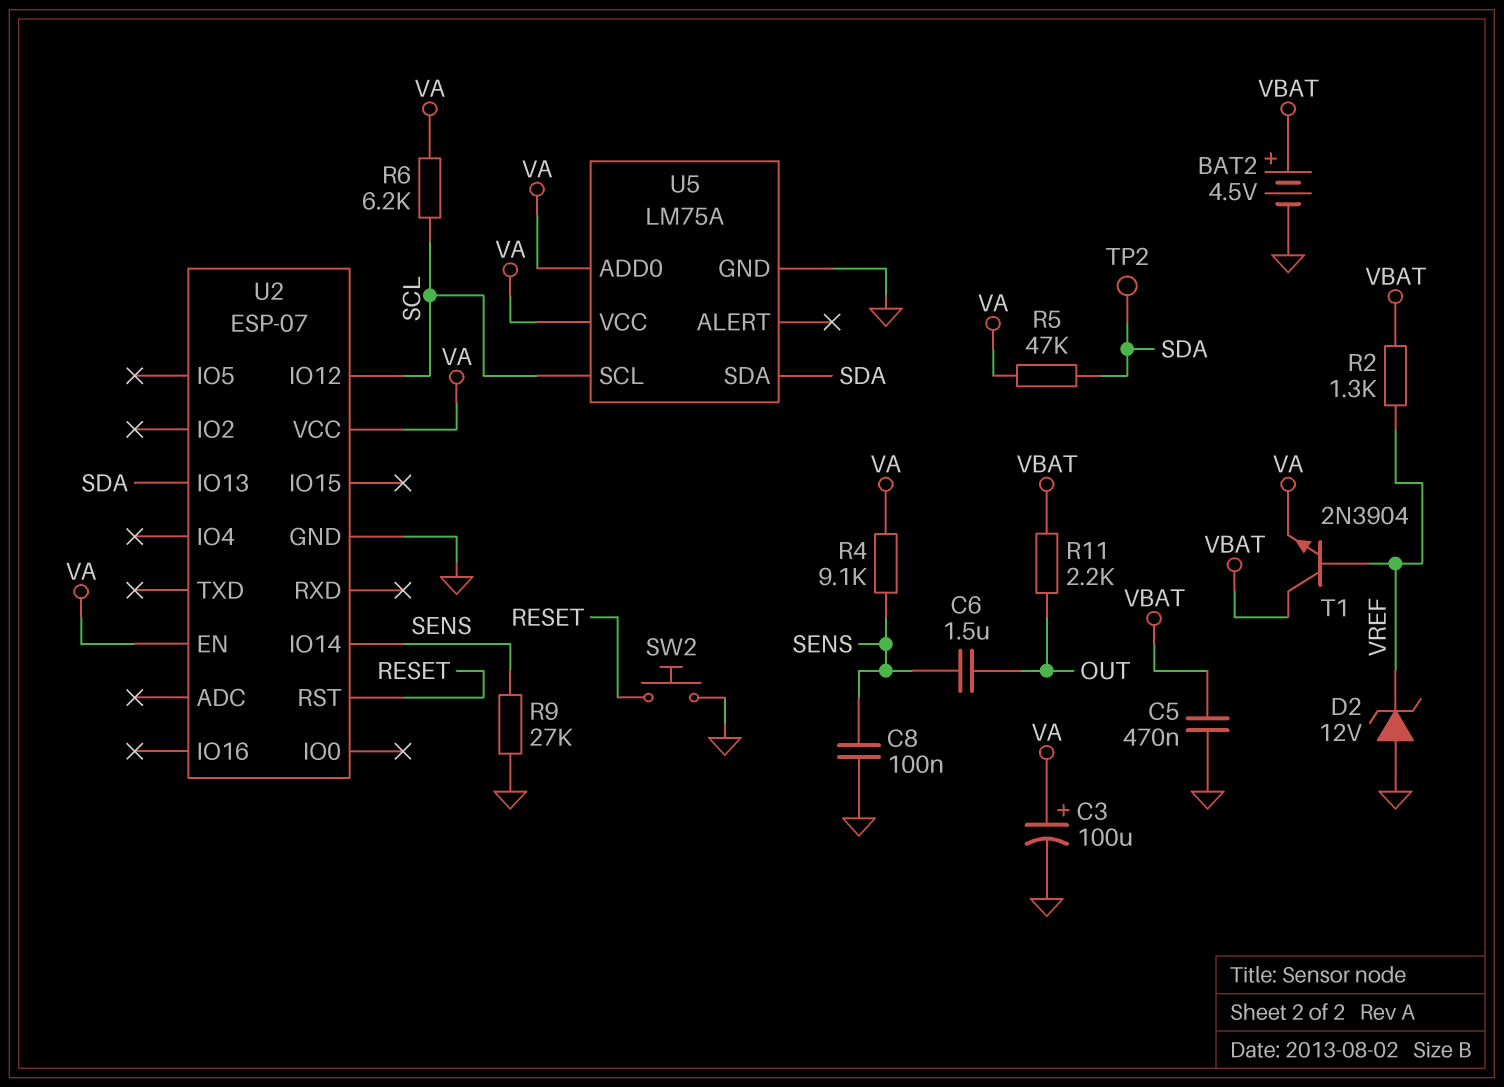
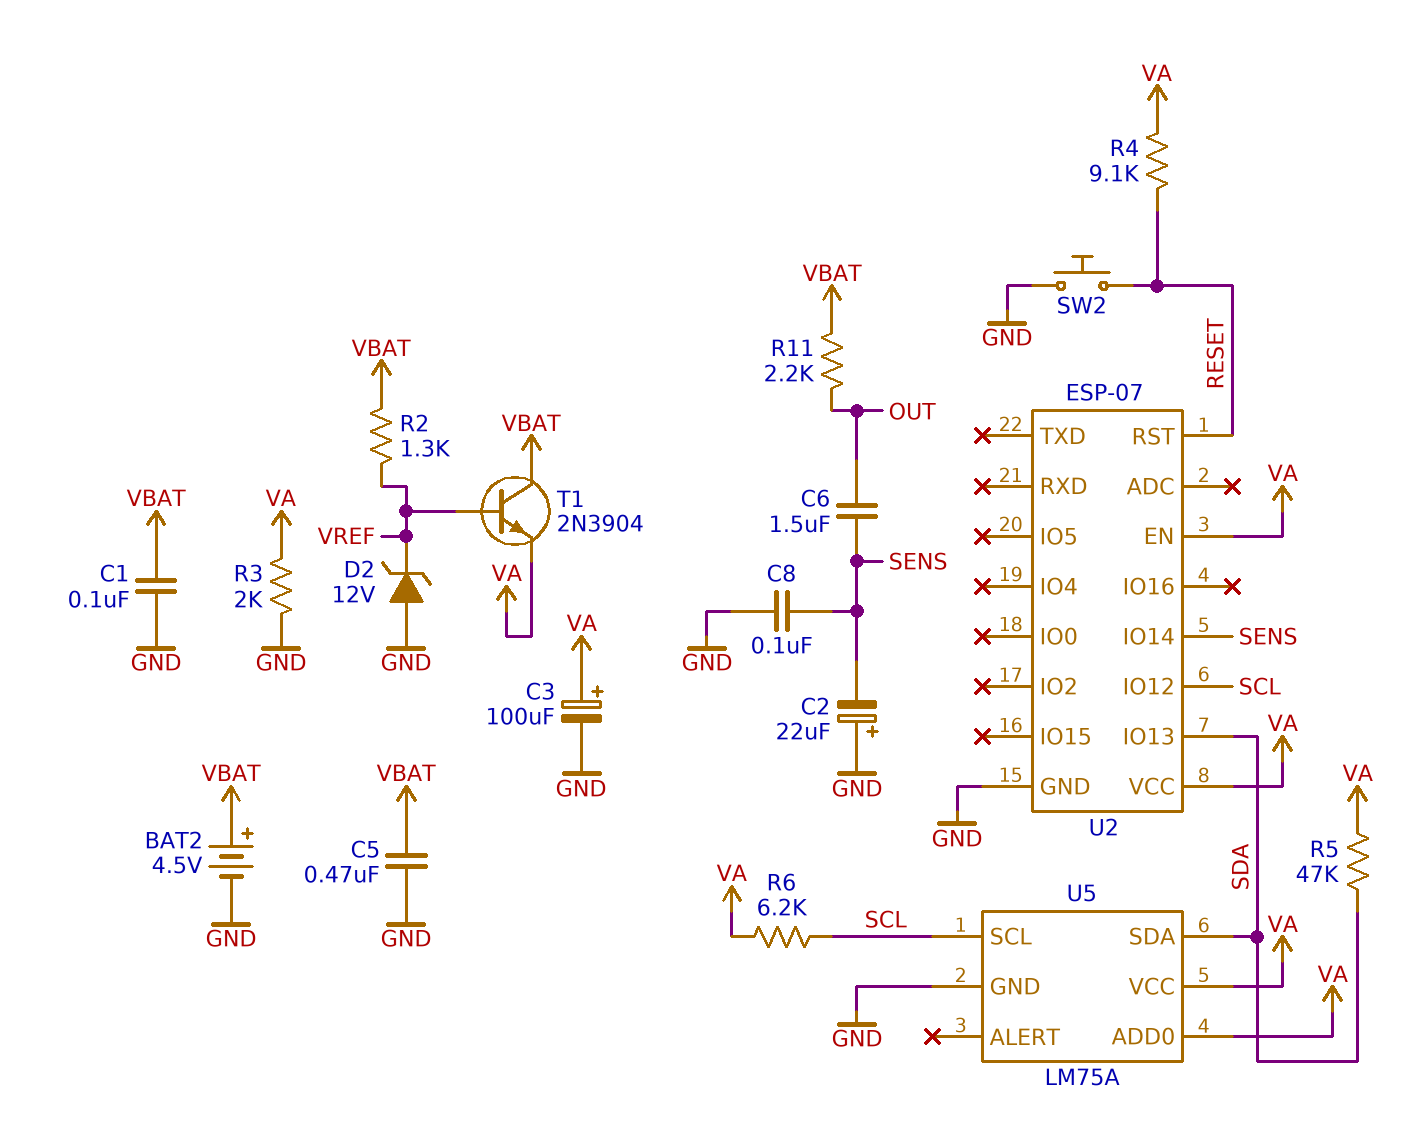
C1: none -> 100nF (GND, VBAT)
C2: none -> 22uF (plus GND, minus SENS)
R3: none -> 2k (GND, VA)
R4: 9.1k (SENS, VA) -> 9.1k (RESET, VA)
R9: 27k (GND, SENS) -> none
TP2: test point (SDA) -> none

